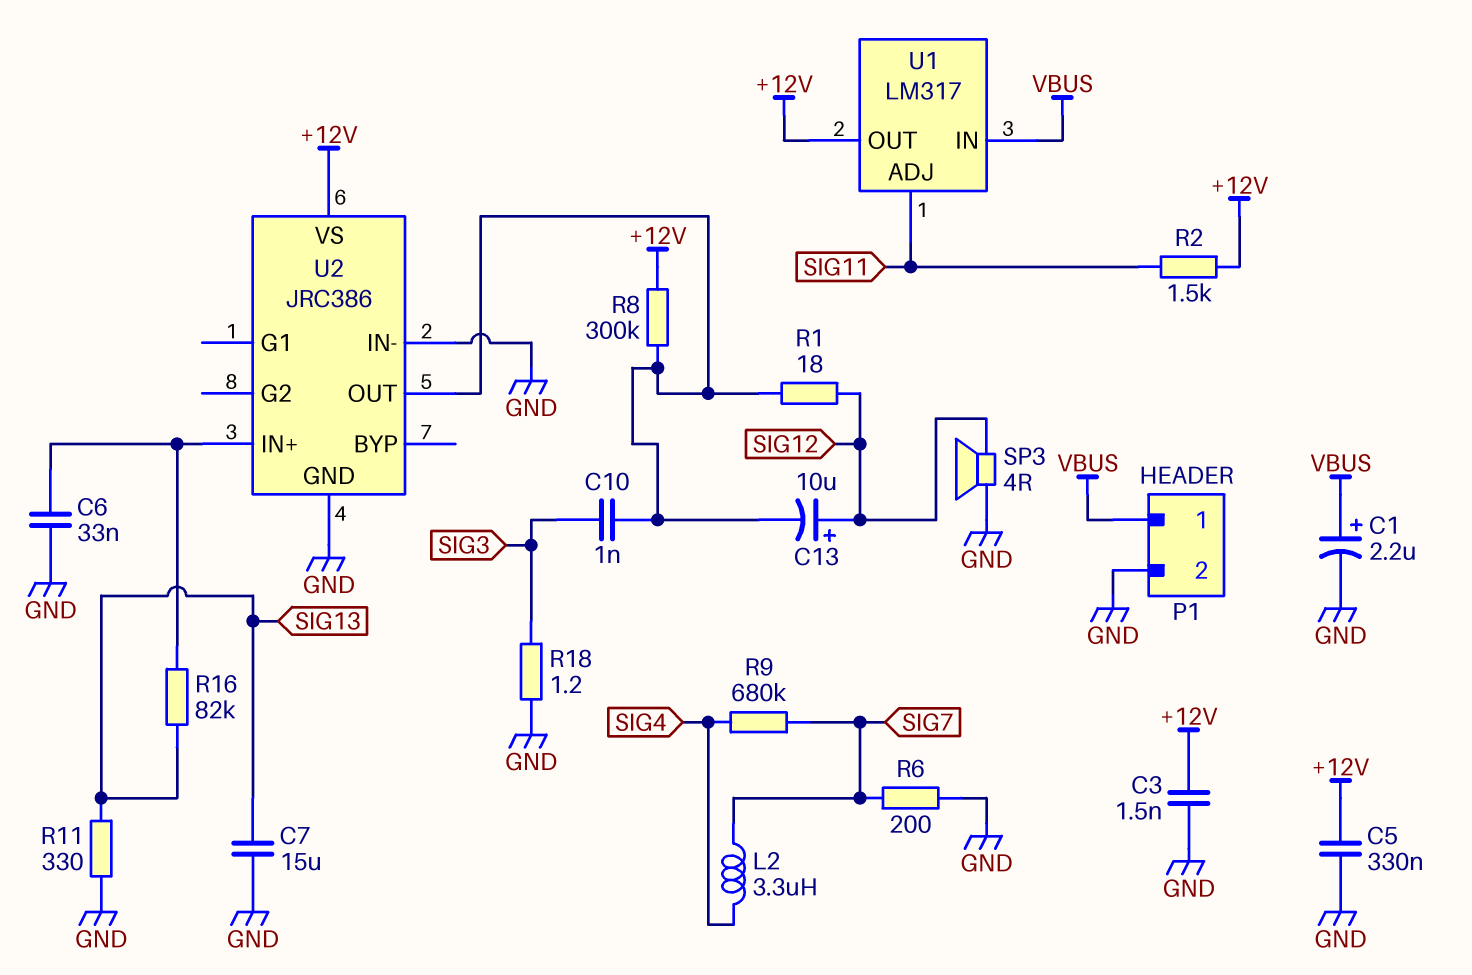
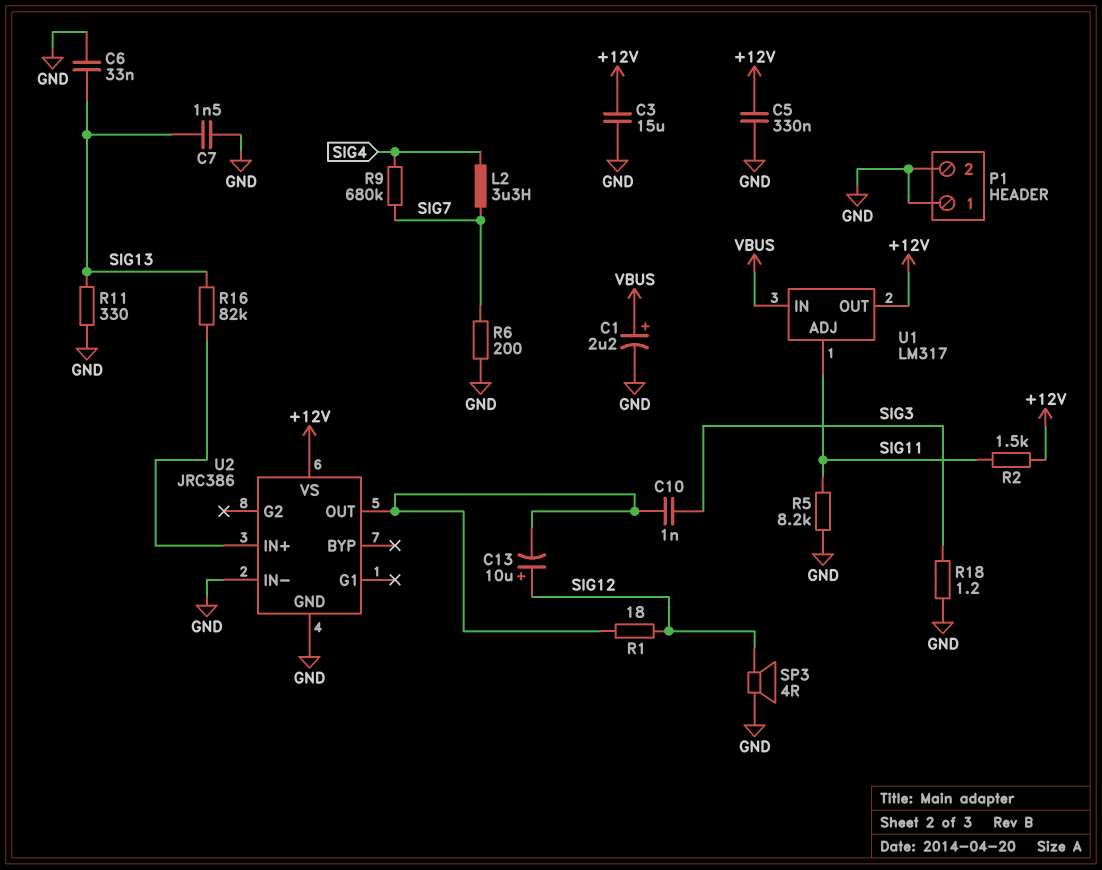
C3: 1.5nF (+12V, GND) -> 15uF (+12V, GND)
C6: 33nF (GND, U2/IN+) -> 33nF (GND, SIG13)
C7: 15uF (GND, SIG13) -> 1.5nF (GND, SIG13)
P1 pin 1: VBUS -> GND
R5: none -> 8.2k (GND, SIG11)
R8: 300k (+12V, U2/OUT) -> none

